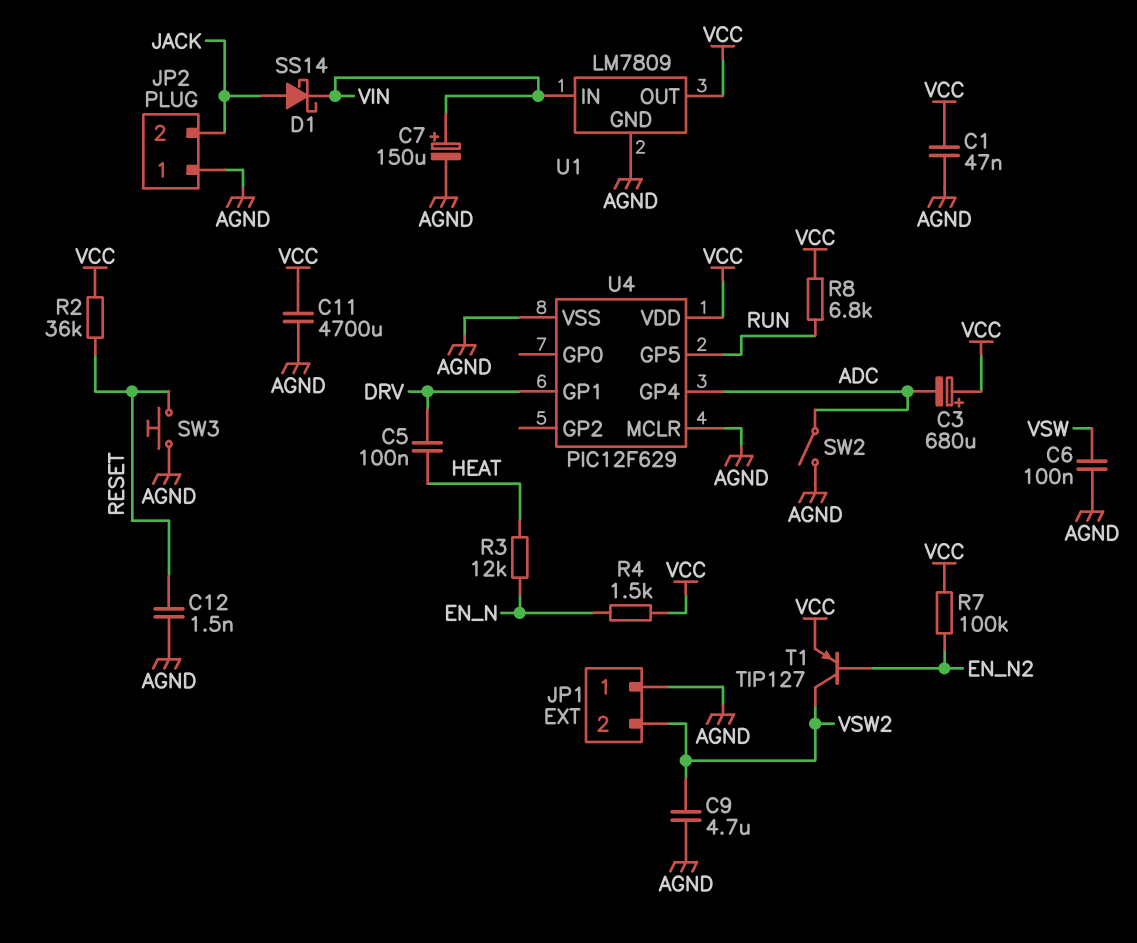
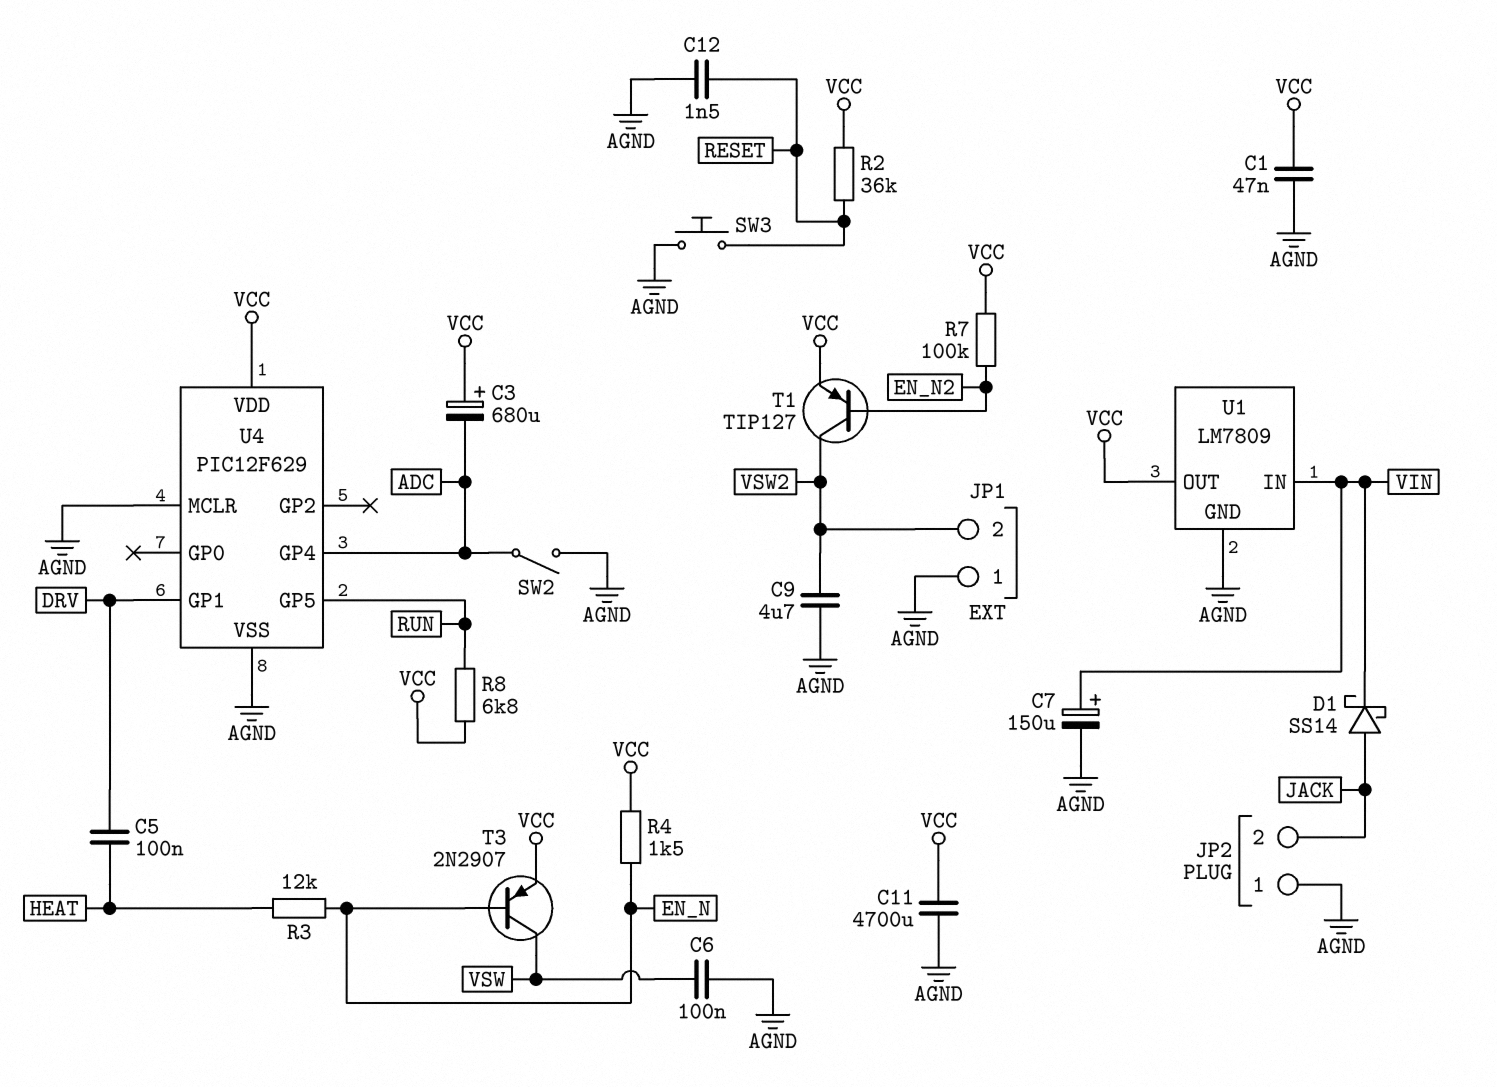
T3: none -> PNP 2N2907 (B EN_N, C VSW, E VCC)

